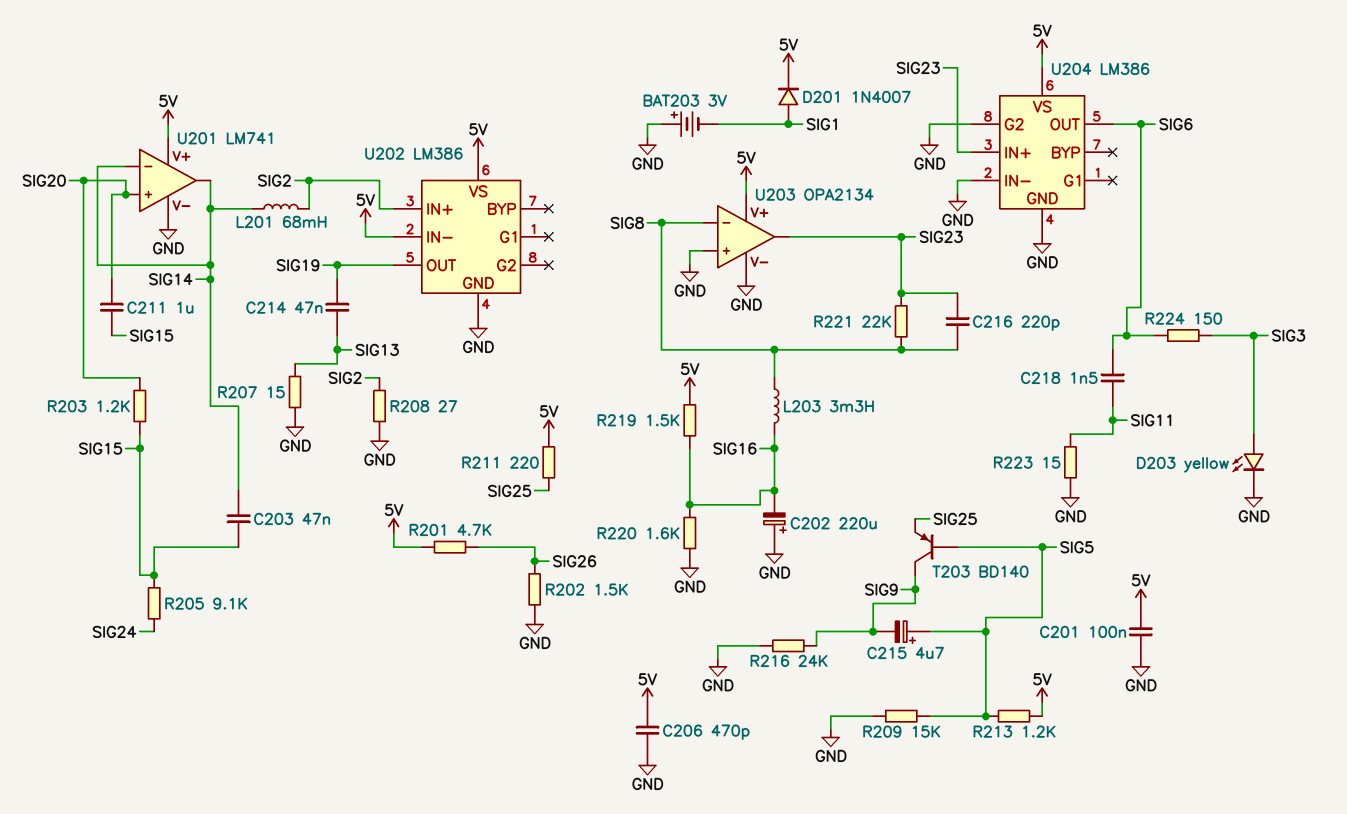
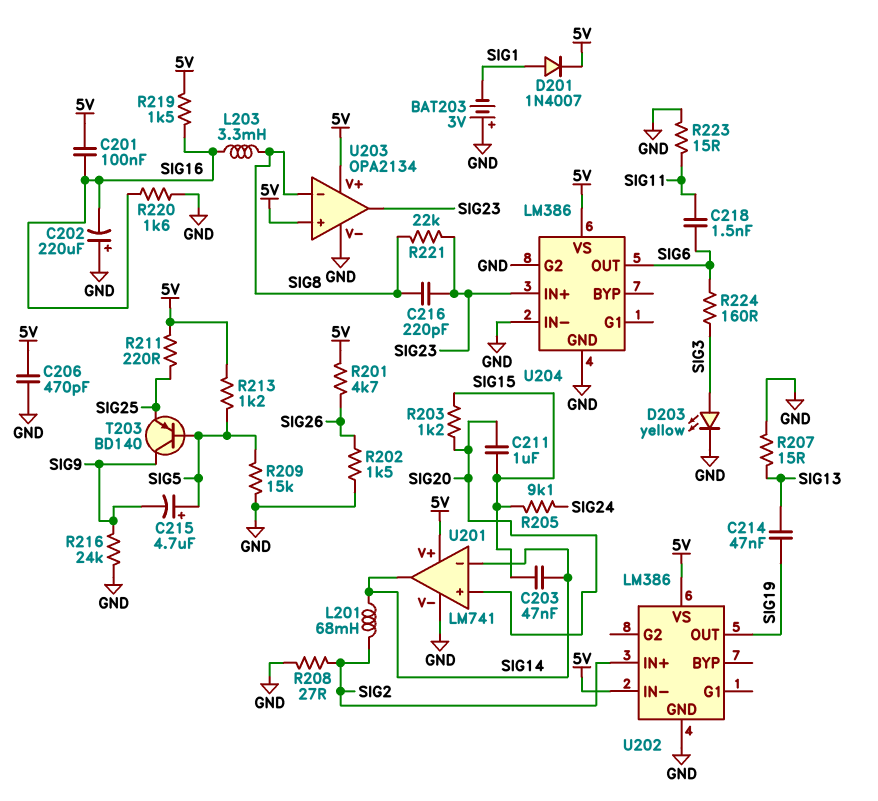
C201: 100nF (5V, GND) -> 100nF (5V, SIG16)
R224: 150 (SIG3, SIG6) -> 160 (SIG3, SIG6)
U203 pin in+: GND -> 5V

